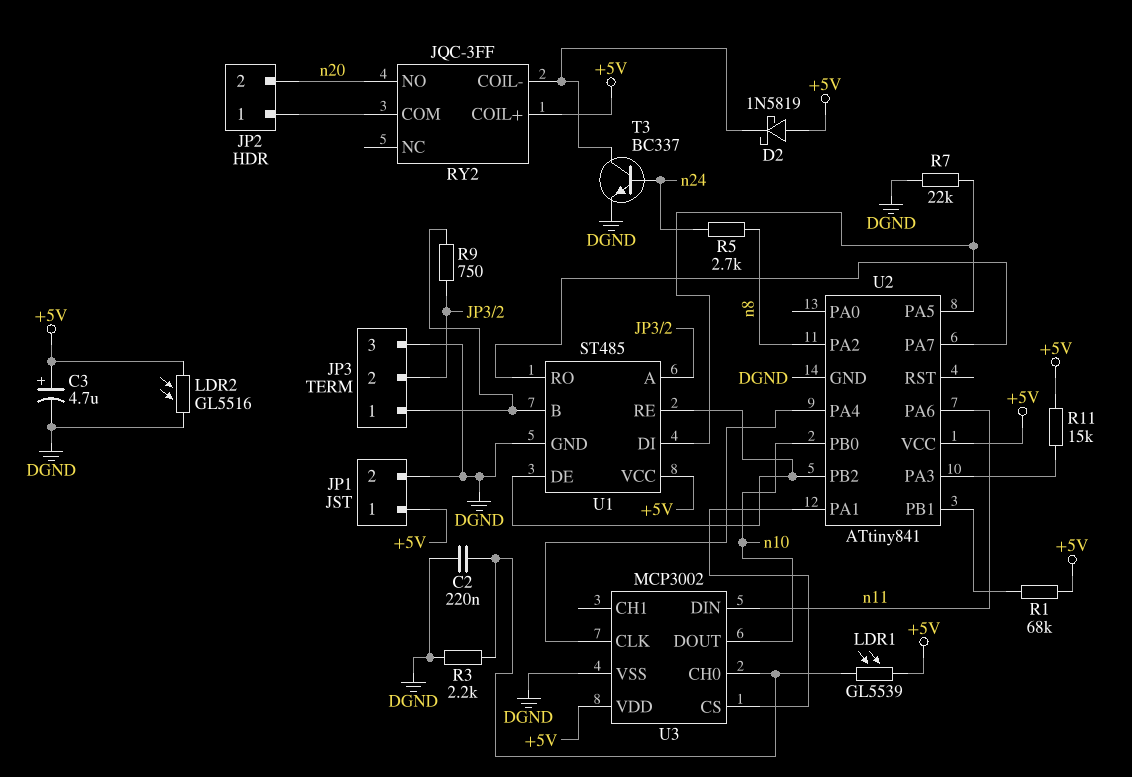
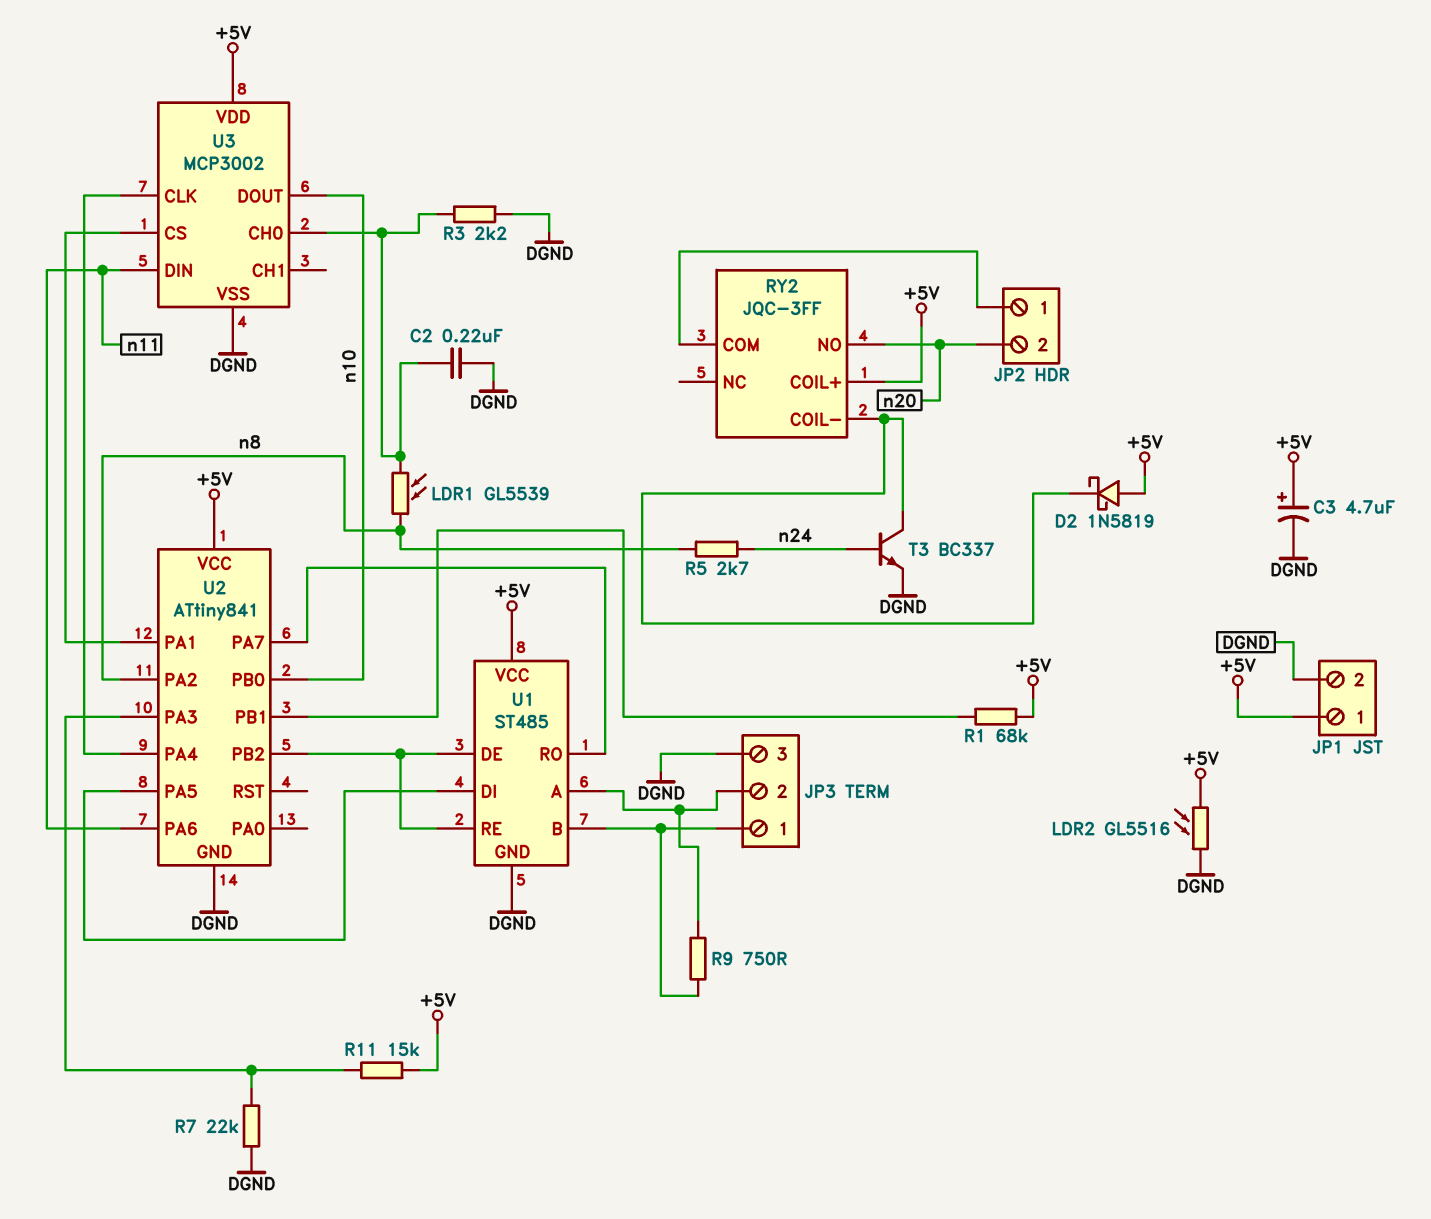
LDR1: GL5539 (+5V, U3/CH0) -> GL5539 (U3/CH0, n8)
R7: 22k (DGND, U1/DI) -> 22k (DGND, U2/PA3)

